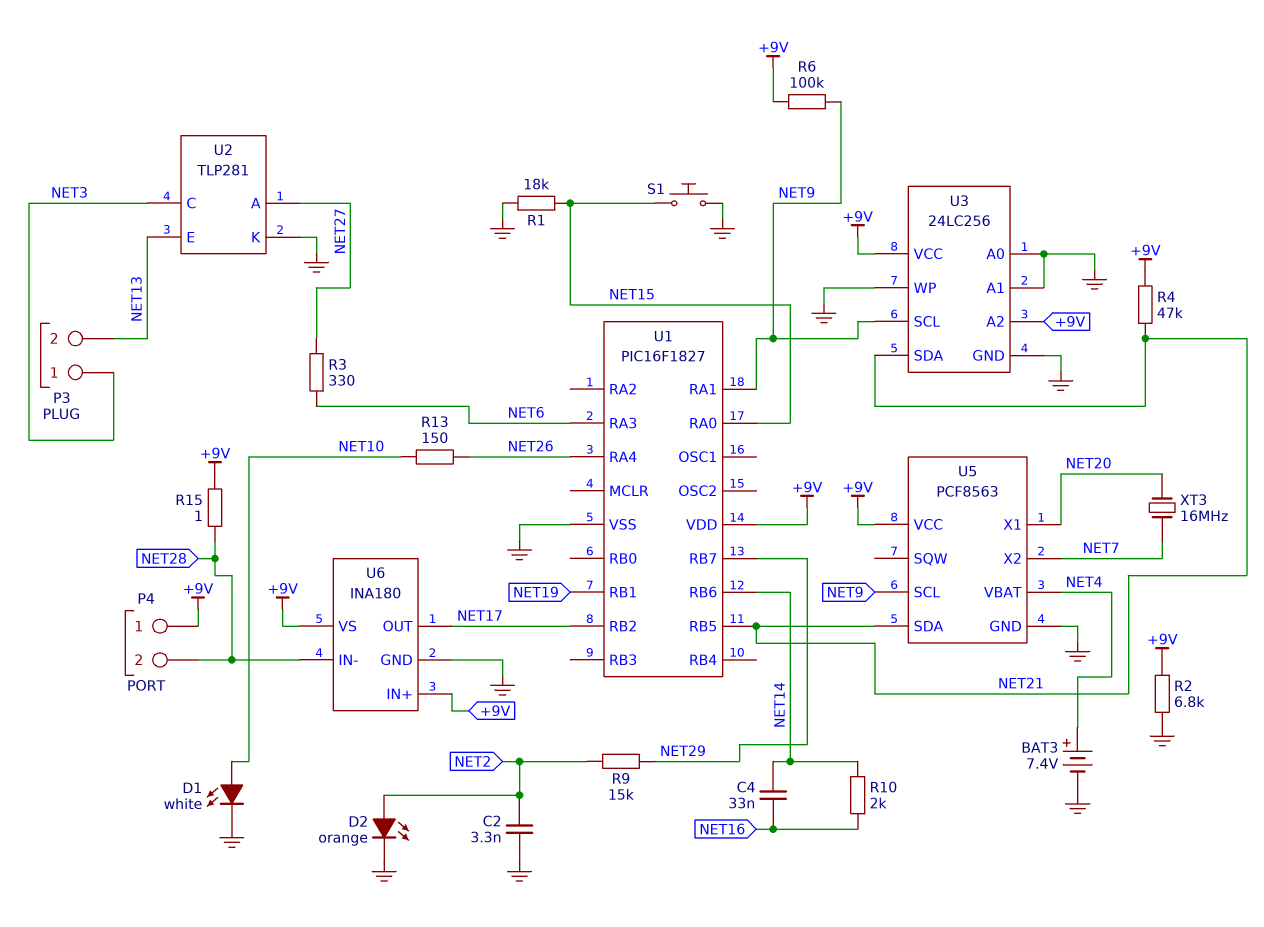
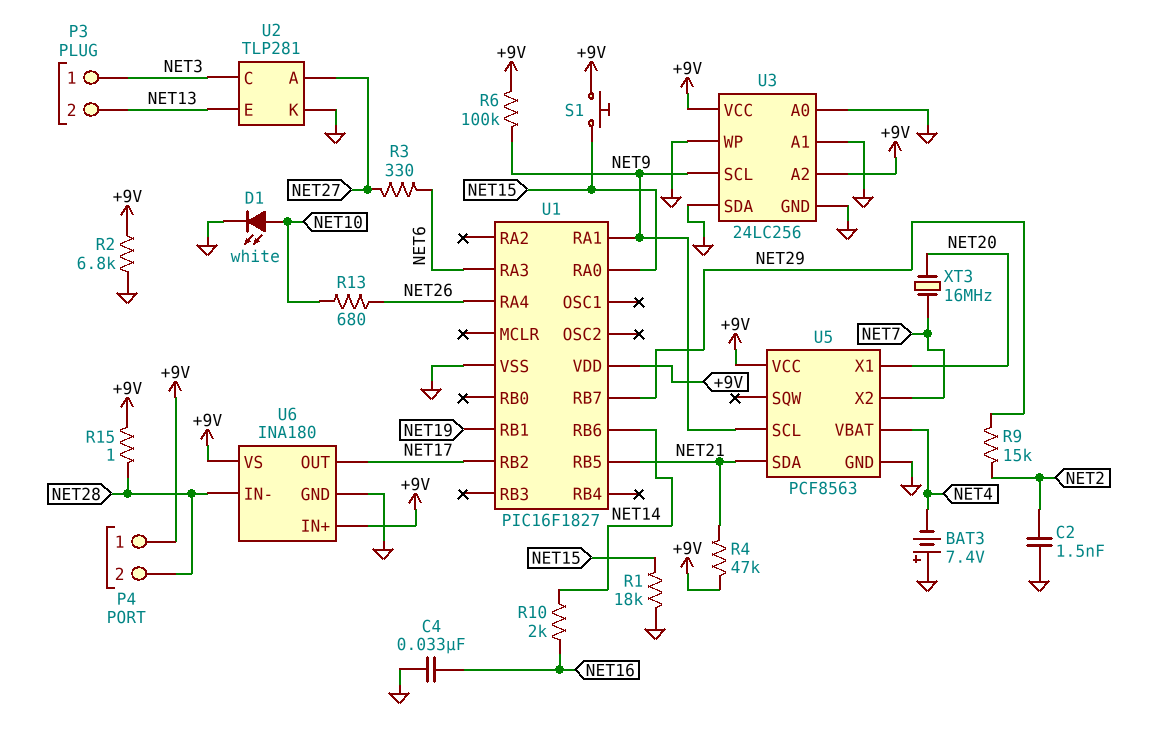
BAT3: 7.4V (plus NET4, minus GND) -> 7.4V (plus GND, minus NET4)
C2: 3.3nF (GND, NET2) -> 1.5nF (GND, NET2)
C4: 33nF (NET14, NET16) -> 33nF (GND, NET16)
D2: LED orange (A NET2, K GND) -> none
R13: 150 (NET10, NET26) -> 680 (NET10, NET26)
S1: button (GND, NET15) -> button (+9V, NET15)
U3 pin SDA: NET21 -> GND

